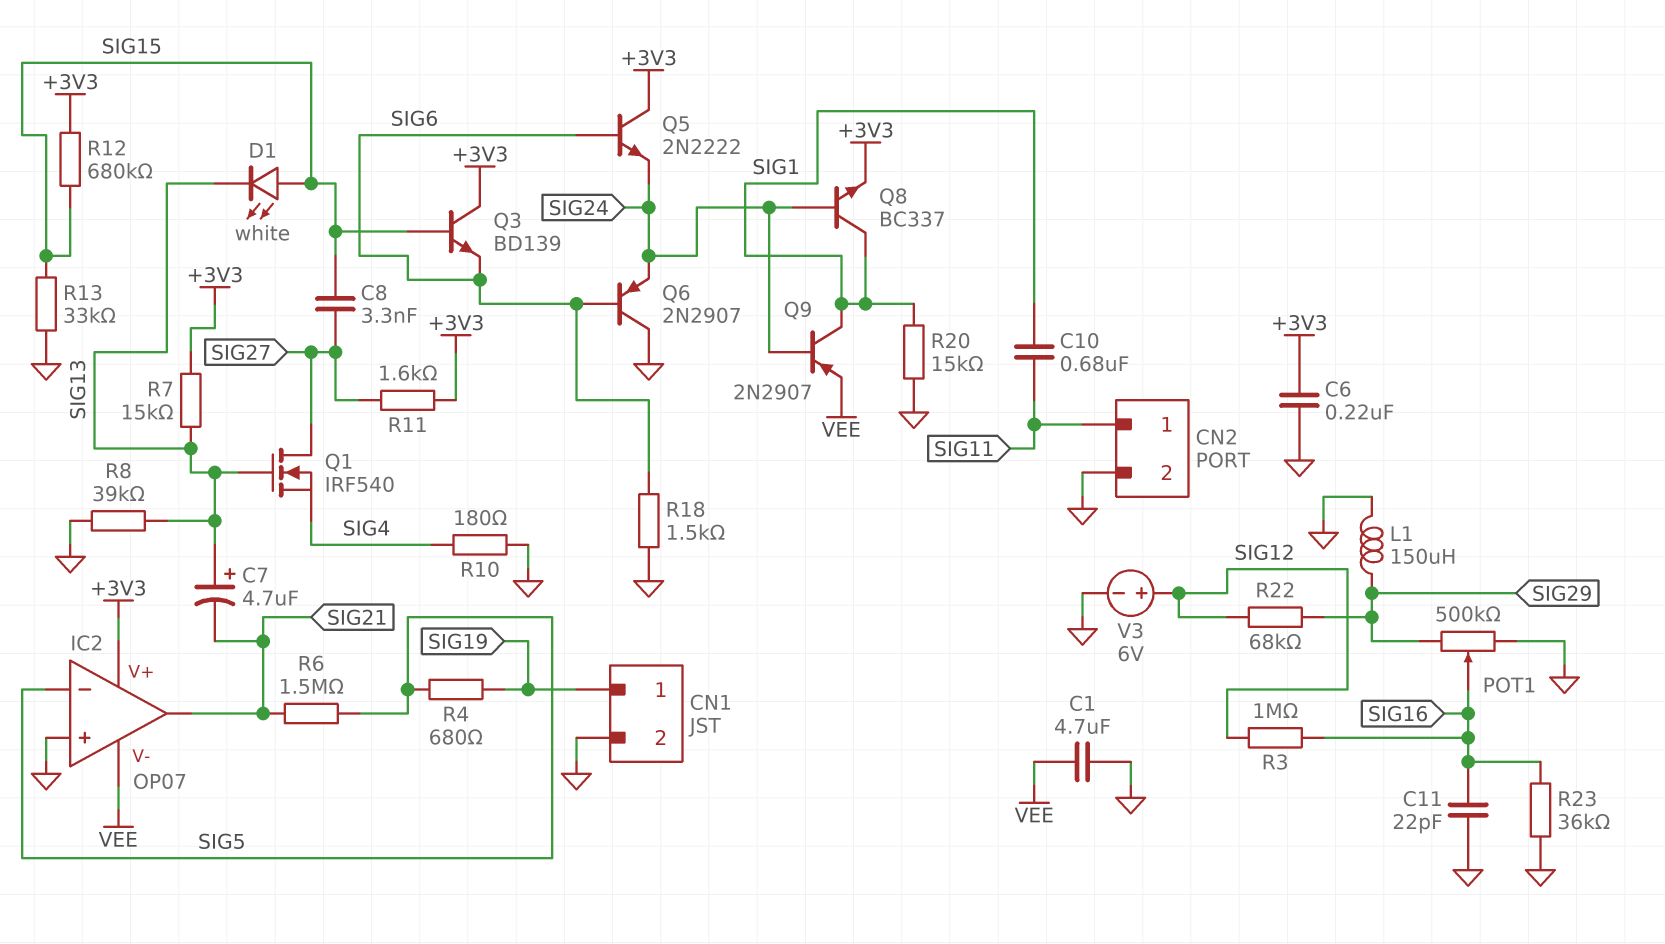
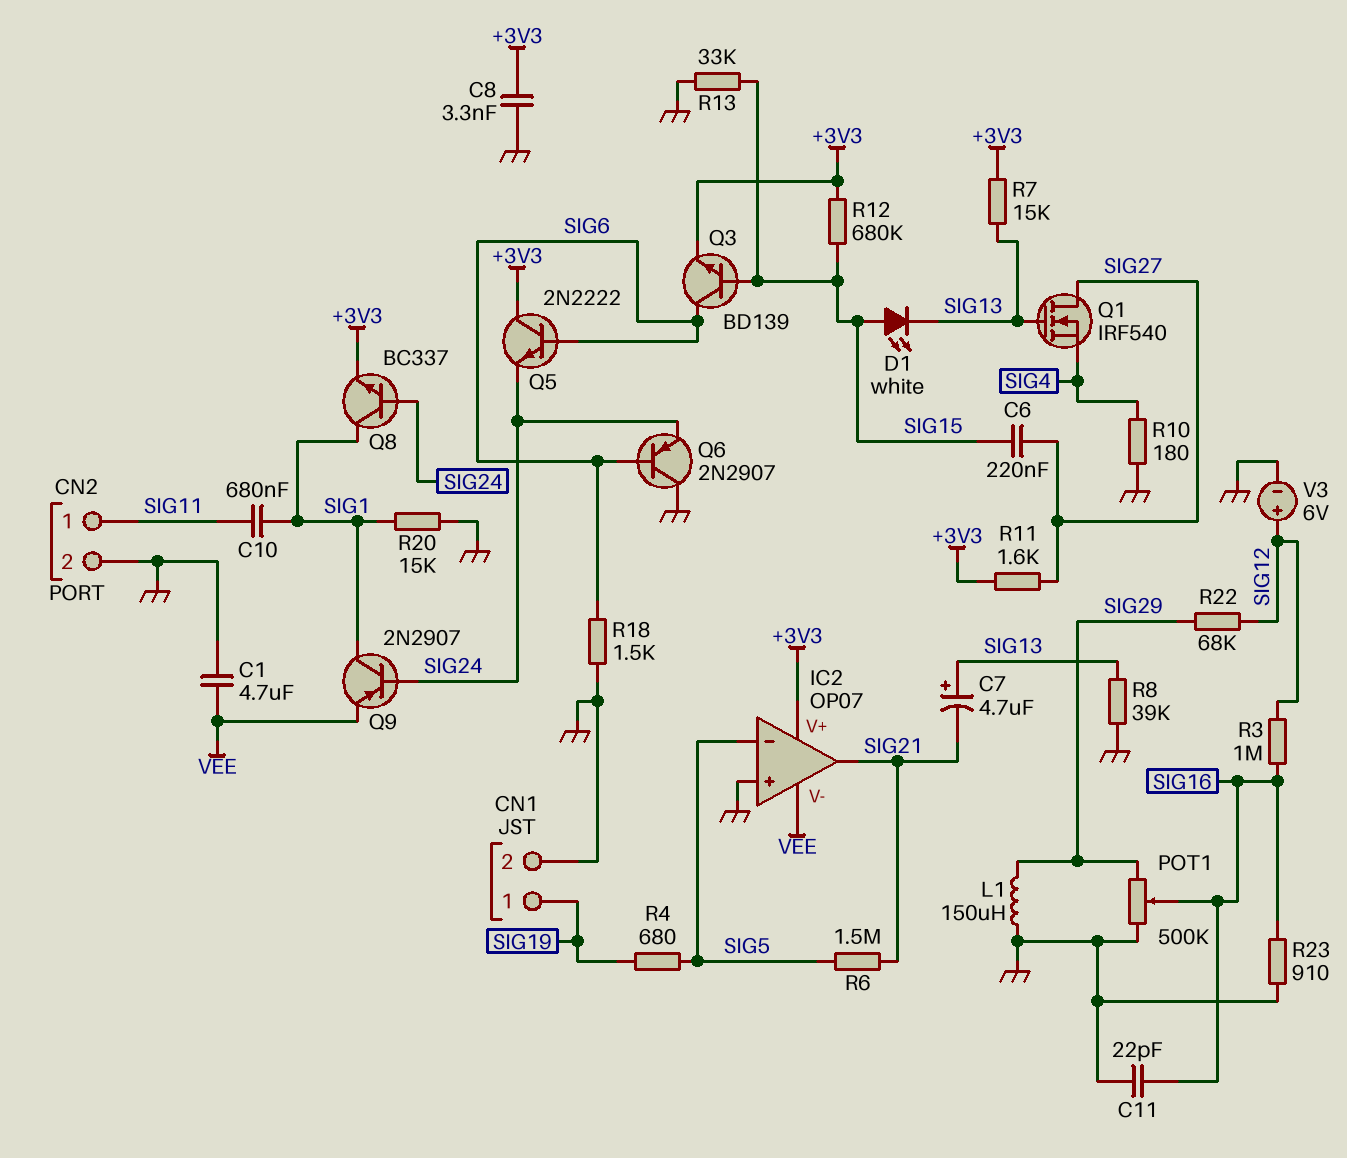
C6: 220nF (+3V3, GND) -> 220nF (SIG15, SIG27)
C8: 3.3nF (SIG15, SIG27) -> 3.3nF (+3V3, GND)
Q3: NPN BD139 (B SIG15, C +3V3, E SIG6) -> NPN BD139 (B SIG15, C SIG6, E +3V3)
R23: 36k (GND, SIG16) -> 910 (GND, SIG16)

